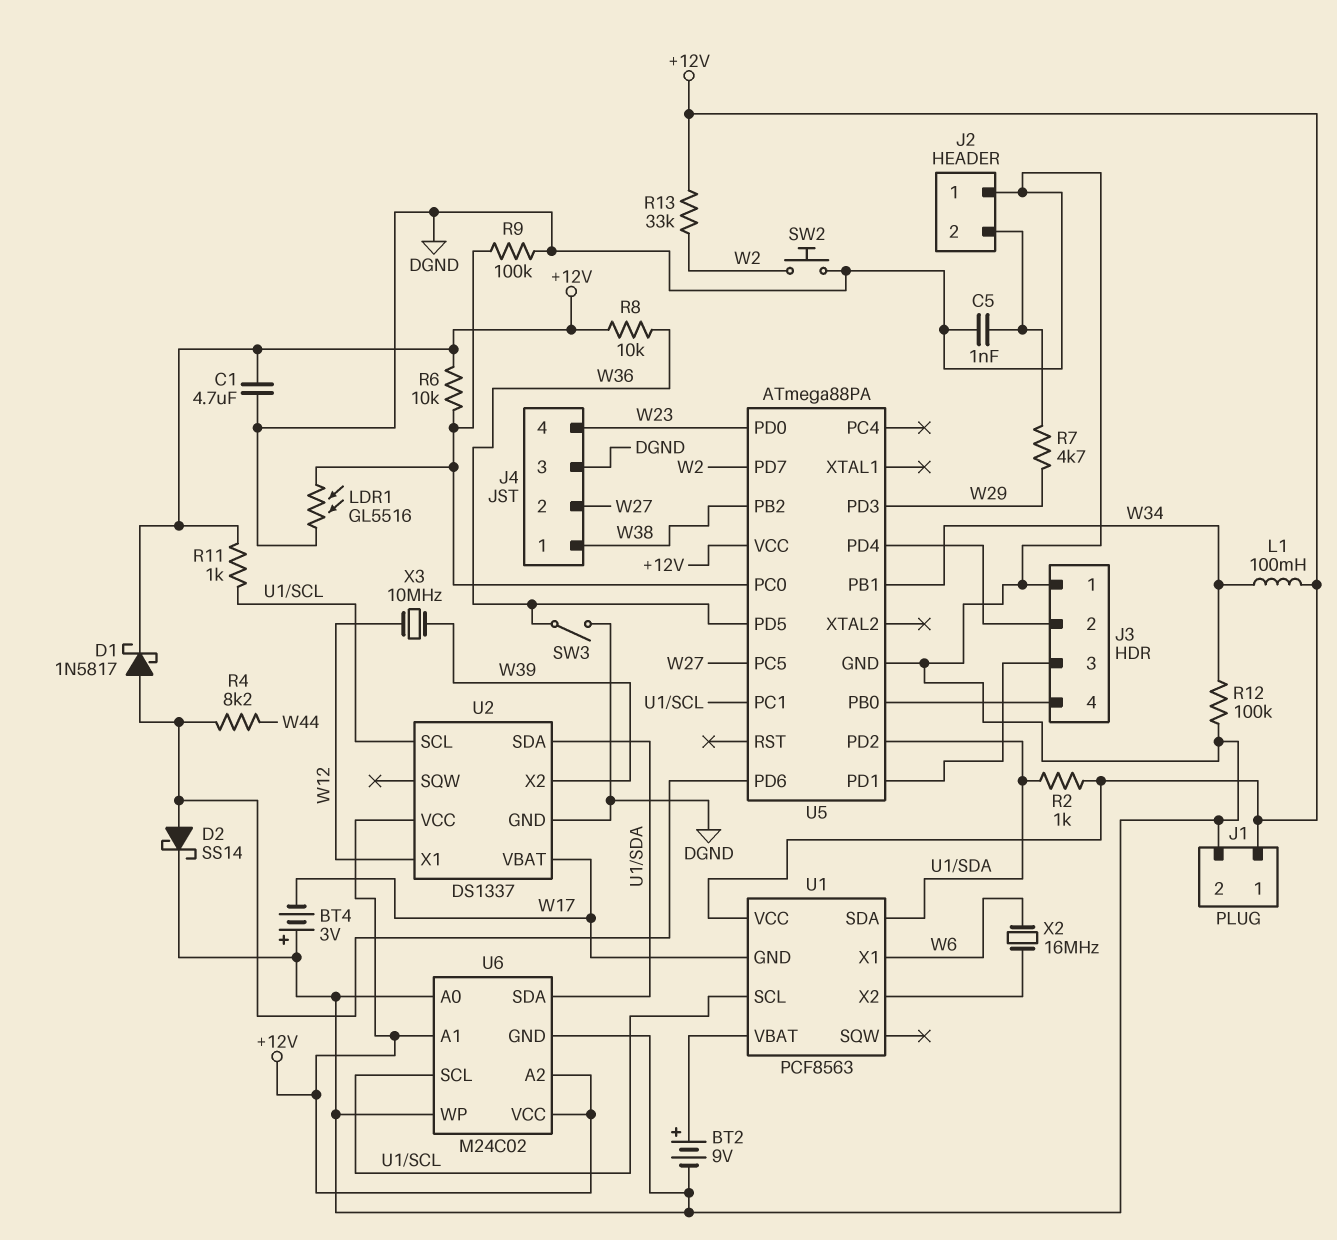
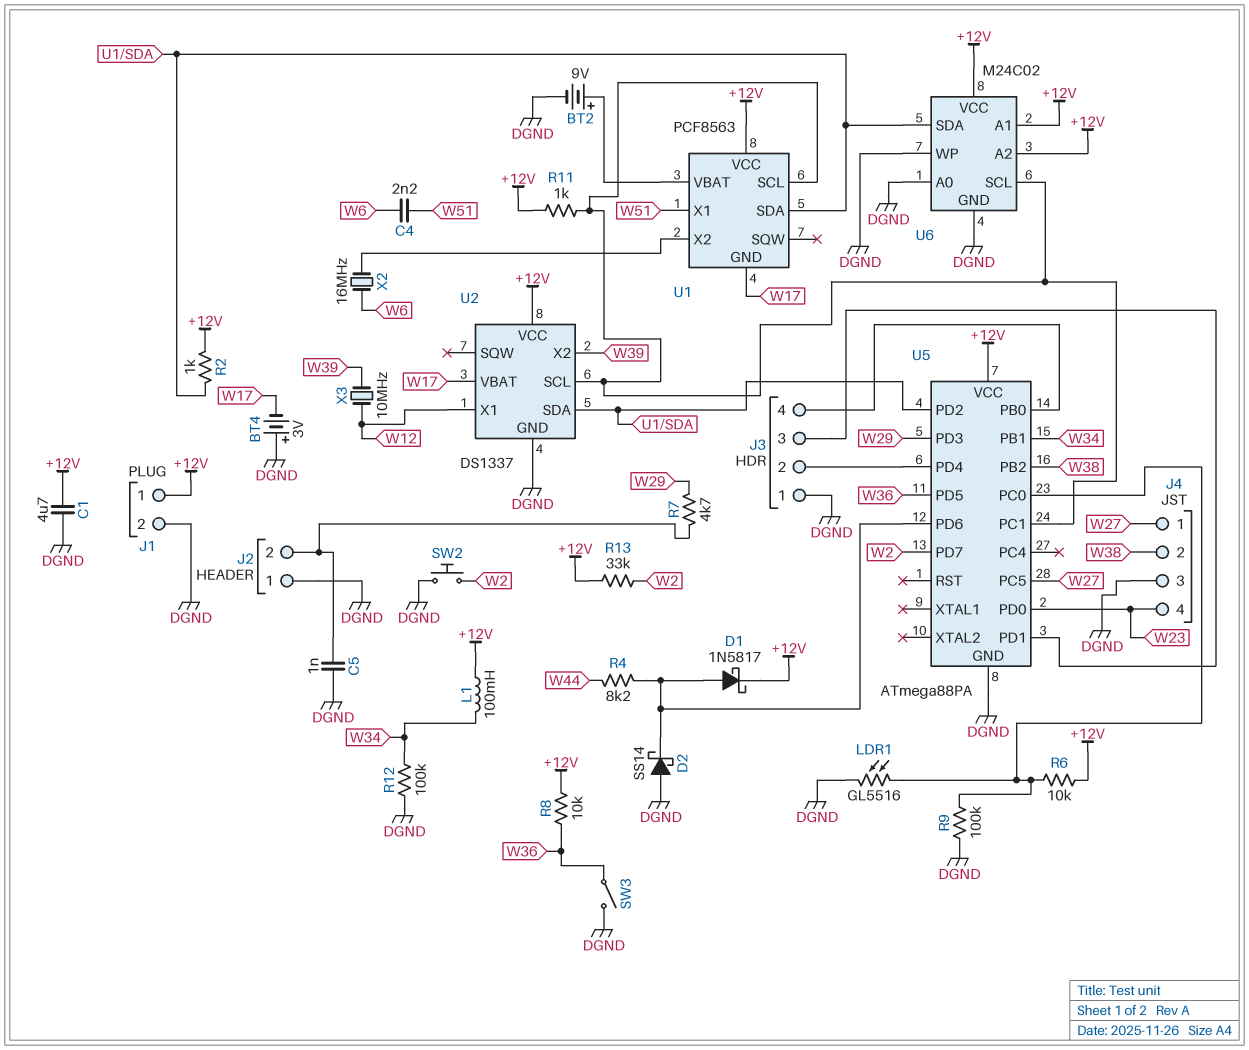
C4: none -> 2.2nF (W6, W51)
D2: schottky SS14 (A U5/PD6, K DGND) -> schottky SS14 (A DGND, K U5/PD6)
J4 pin 1: W38 -> W27
J4 pin 2: W27 -> W38
U1 pin X1: W6 -> W51

